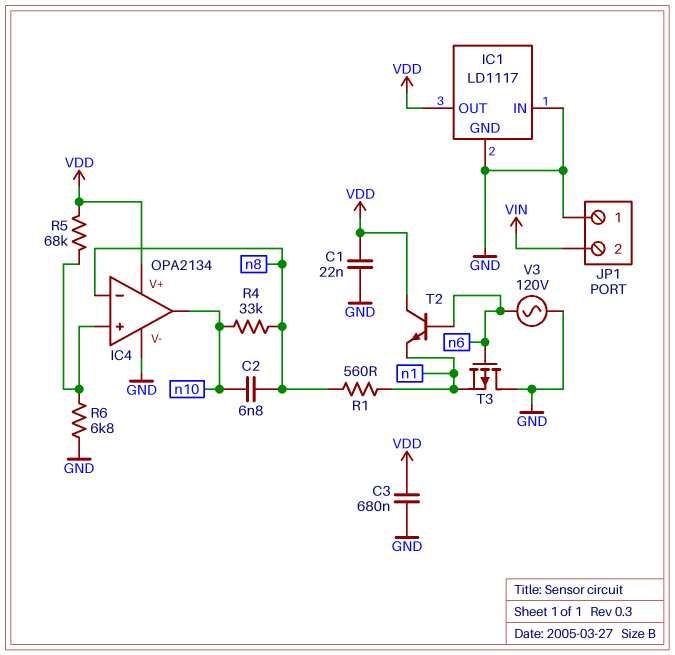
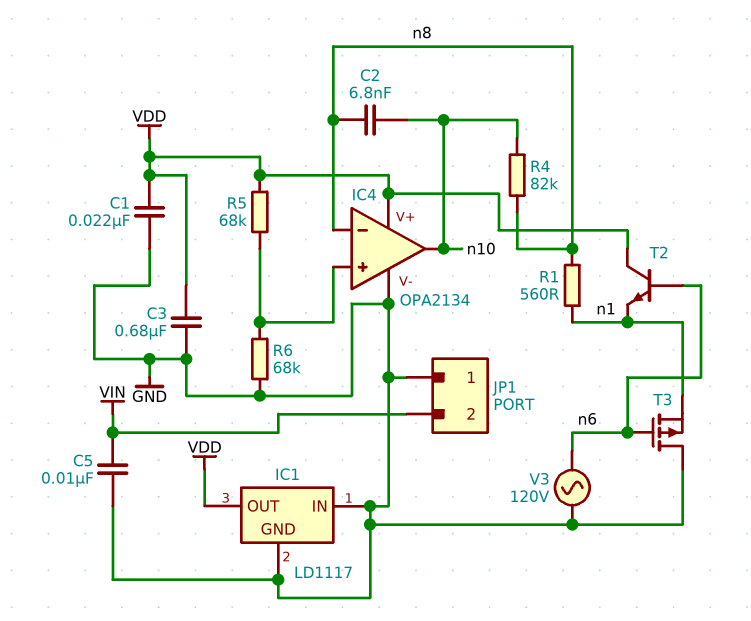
C5: none -> 10nF (GND, VIN)
R4: 33k (n8, n10) -> 82k (n8, n10)
R6: 6.8k (GND, IC4/in+) -> 68k (GND, IC4/in+)

